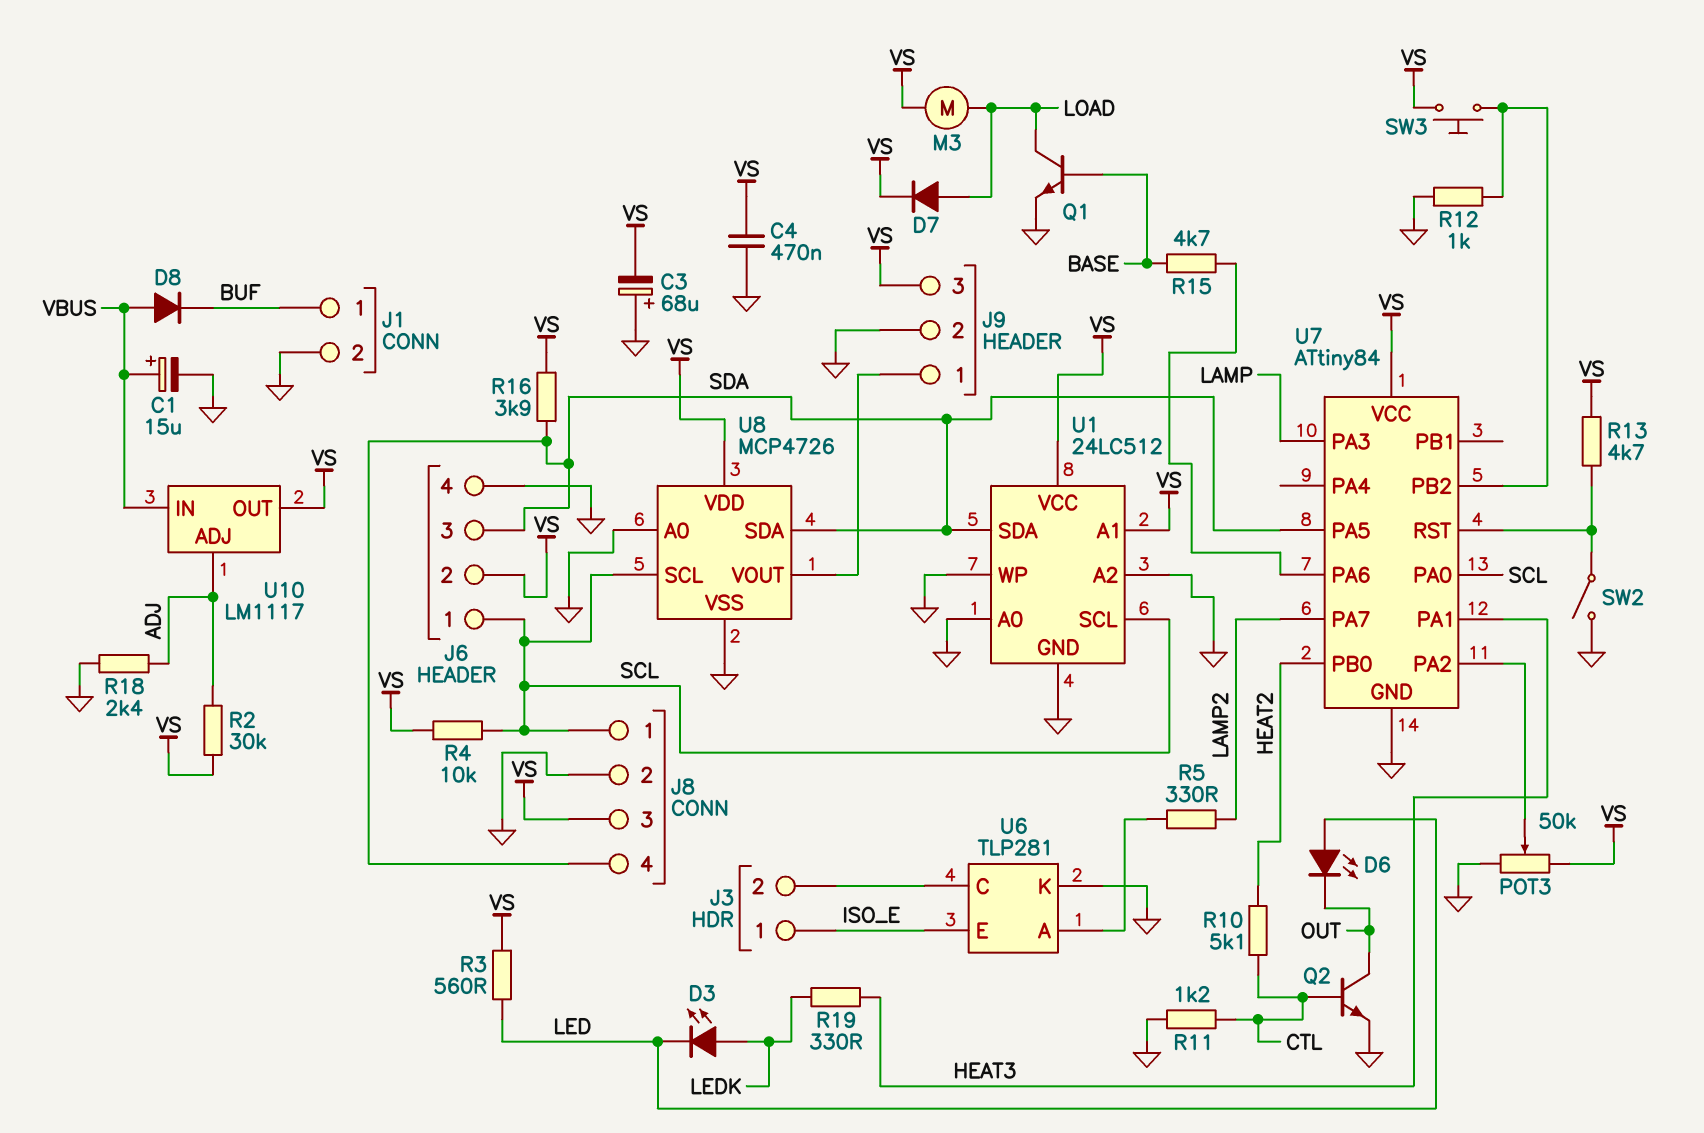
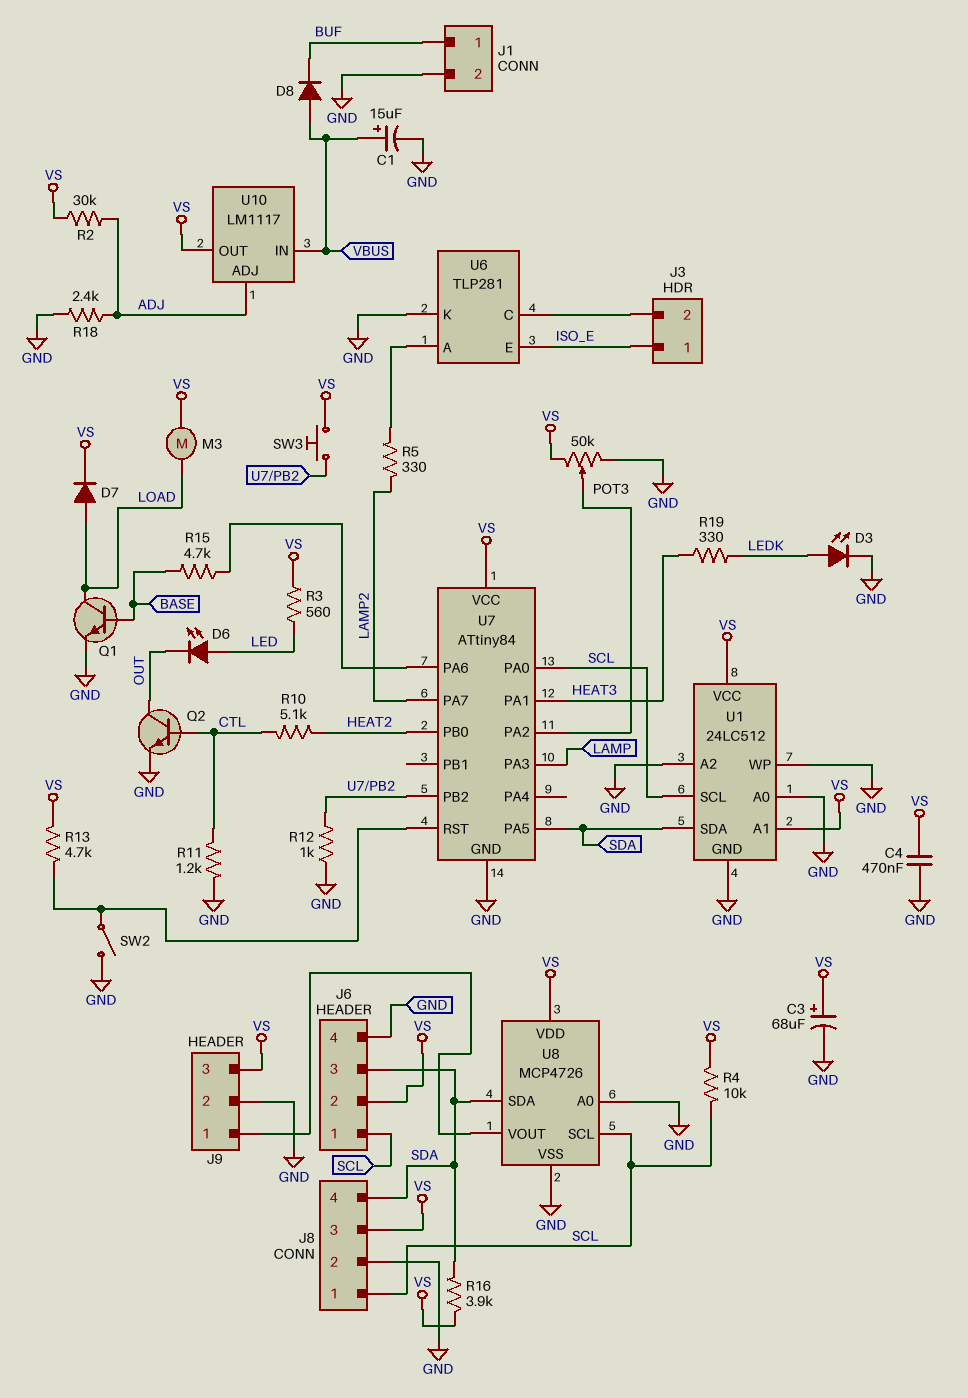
C3: 68uF (plus GND, minus VS) -> 68uF (plus VS, minus GND)
D3: LED (A LEDK, K LED) -> LED (A LEDK, K GND)

